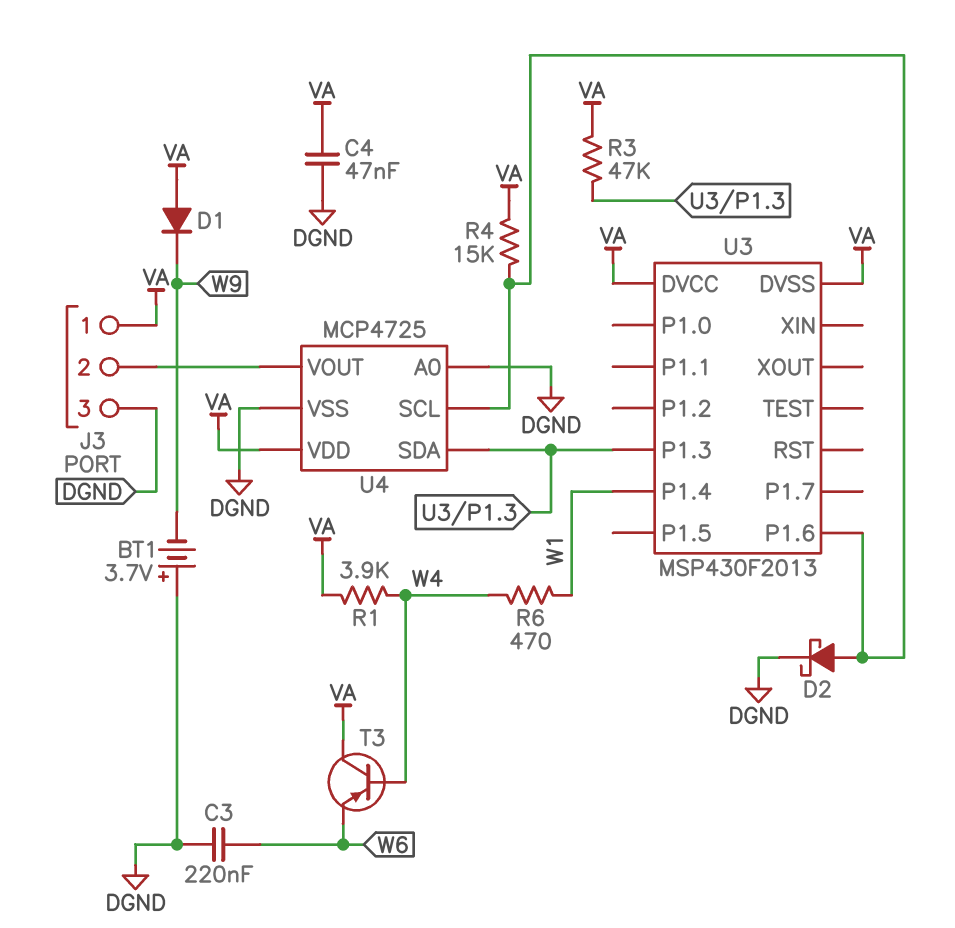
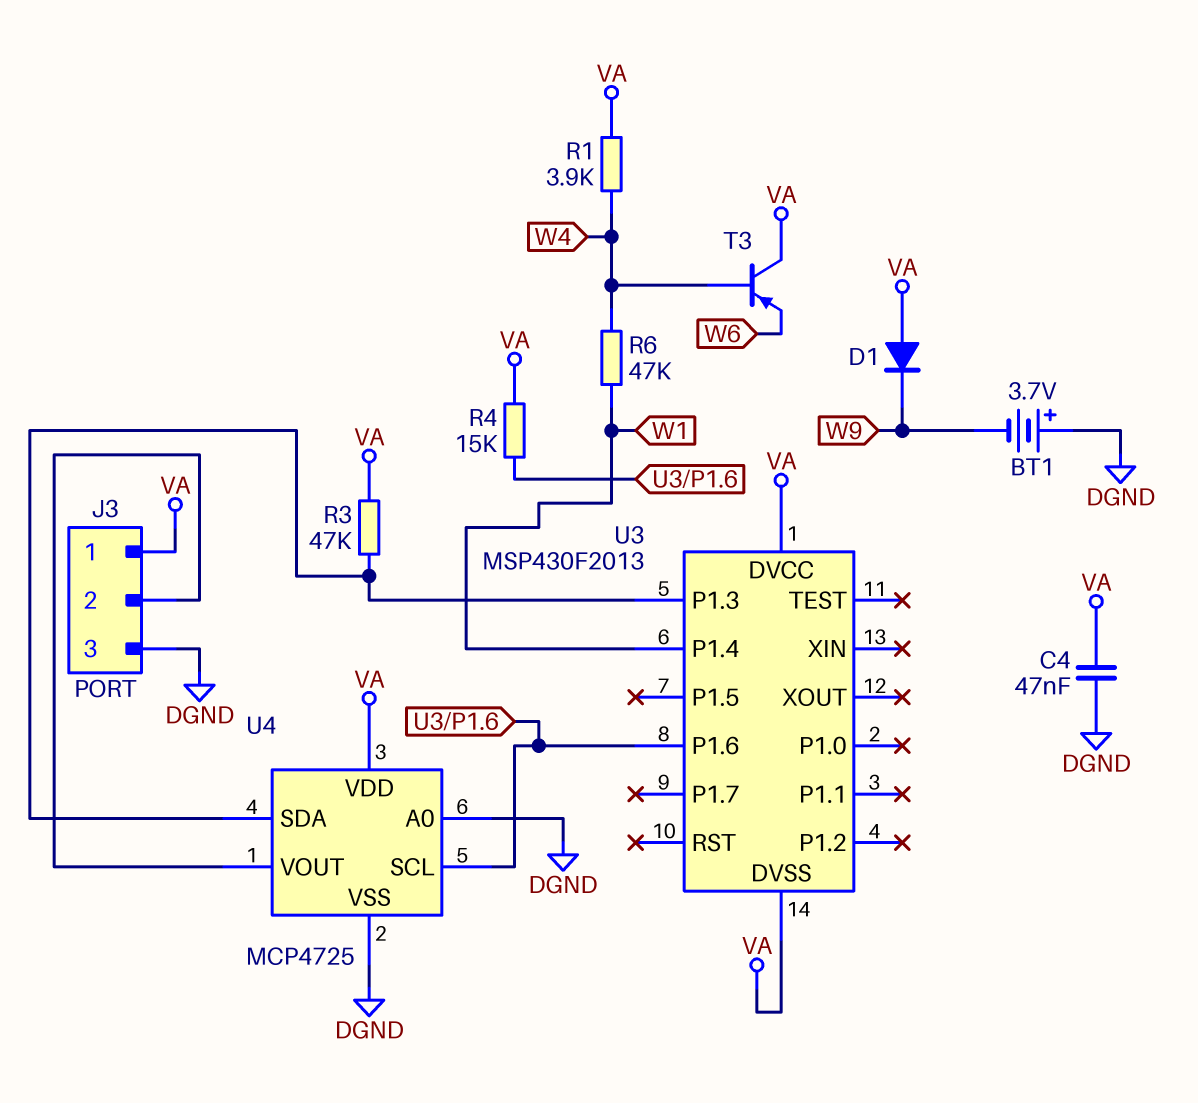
C3: 220nF (DGND, W6) -> none
D2: schottky (A U3/P1.6, K DGND) -> none
R6: 470 (W1, W4) -> 47k (W1, W4)

